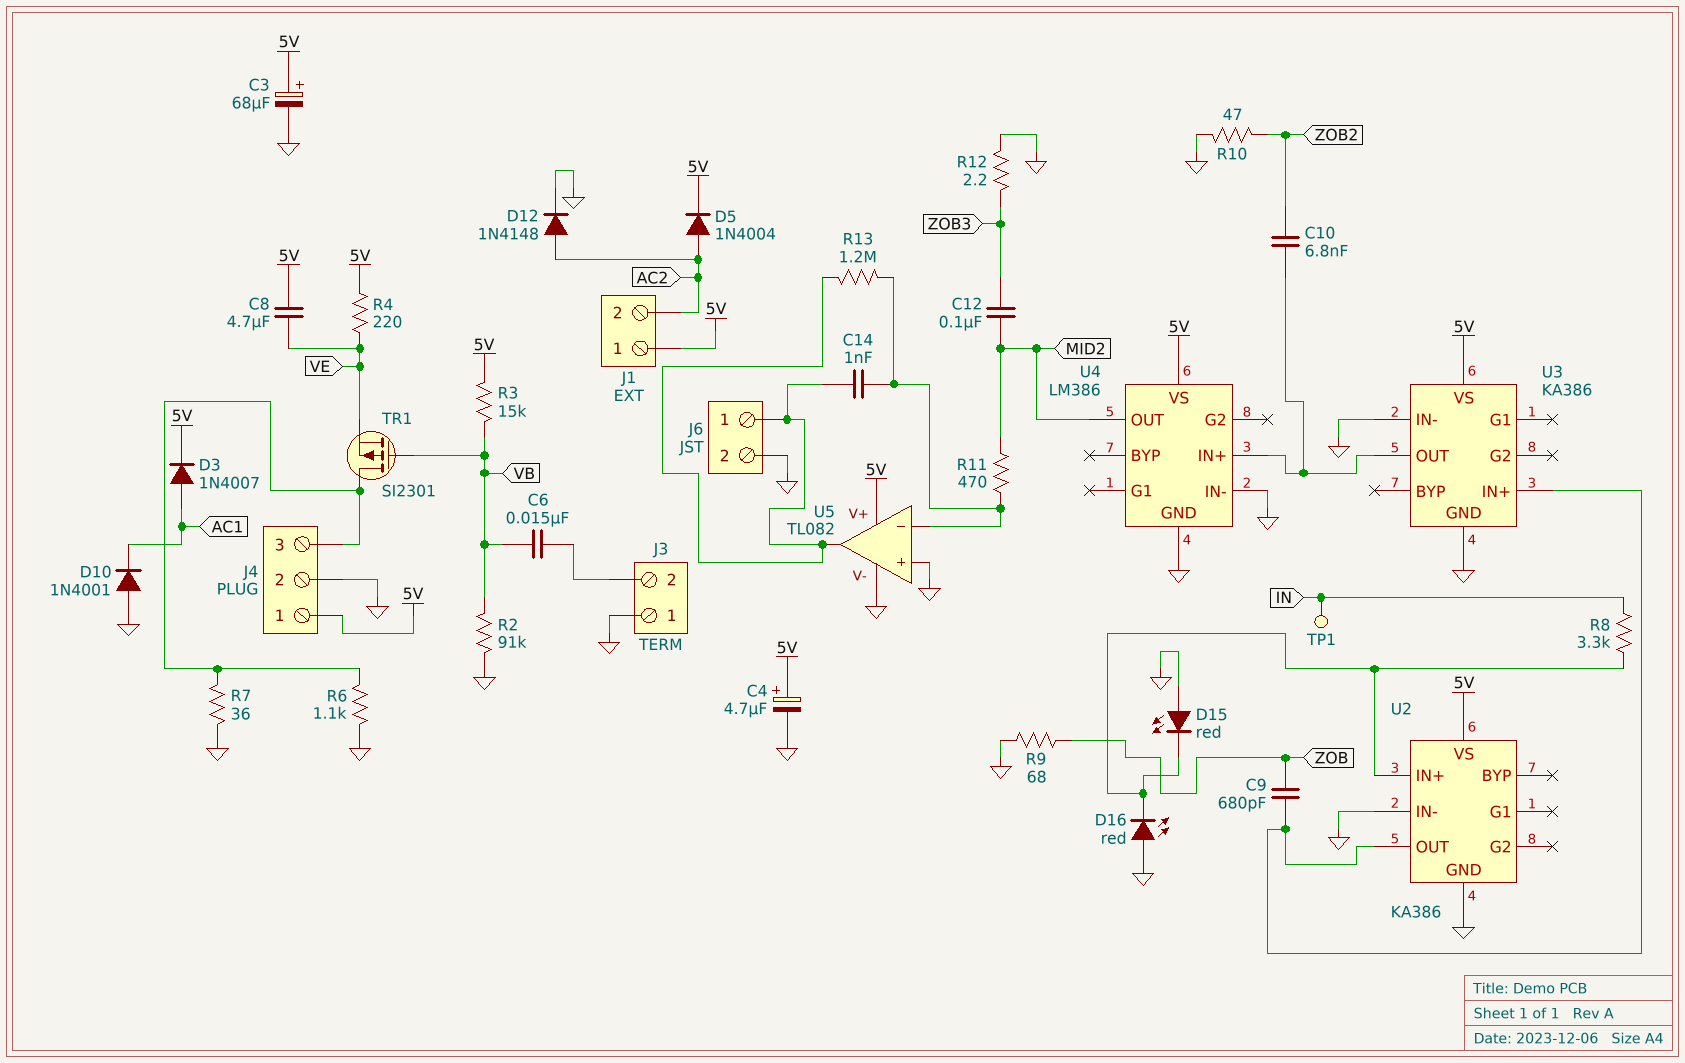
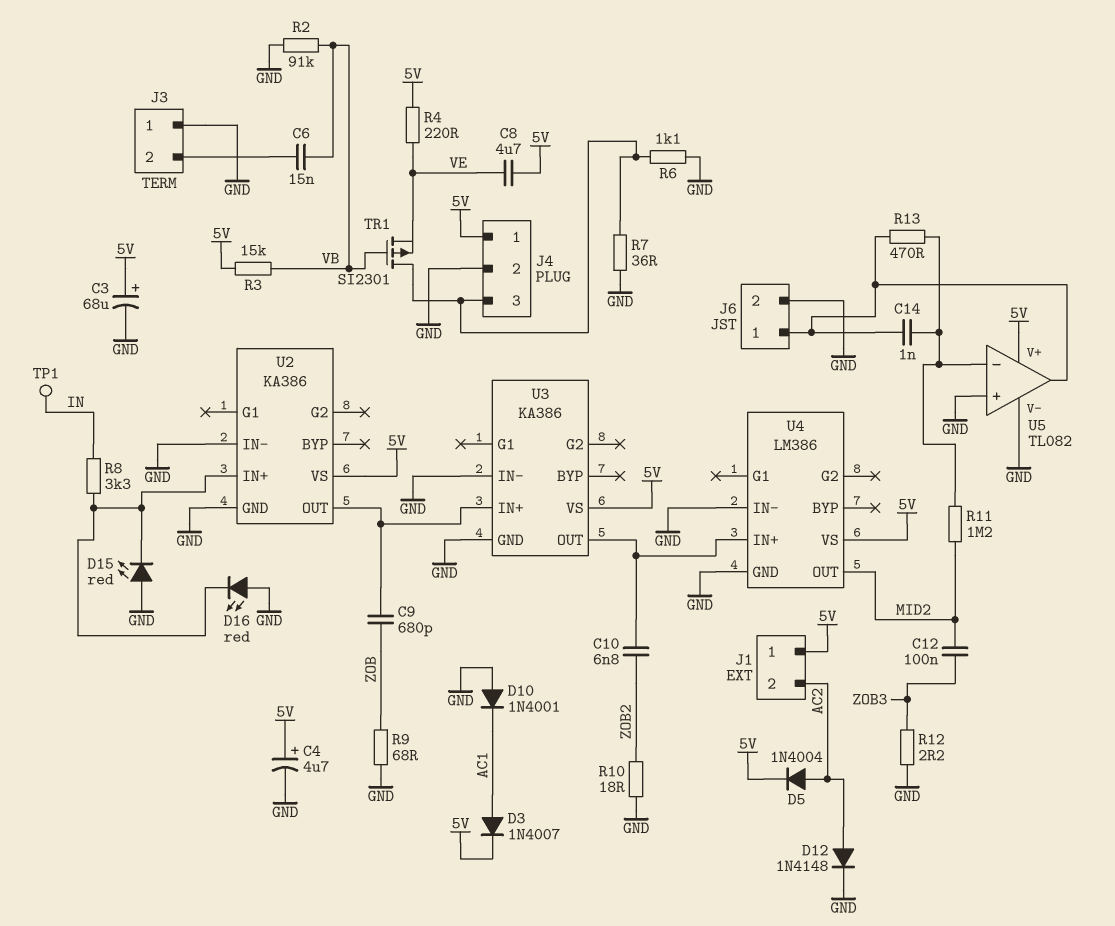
R10: 47 (GND, ZOB2) -> 18 (GND, ZOB2)
R11: 470 (MID2, U5/in-) -> 1.2M (MID2, U5/in-)
R13: 1.2M (J6/1, U5/in-) -> 470 (J6/1, U5/in-)

